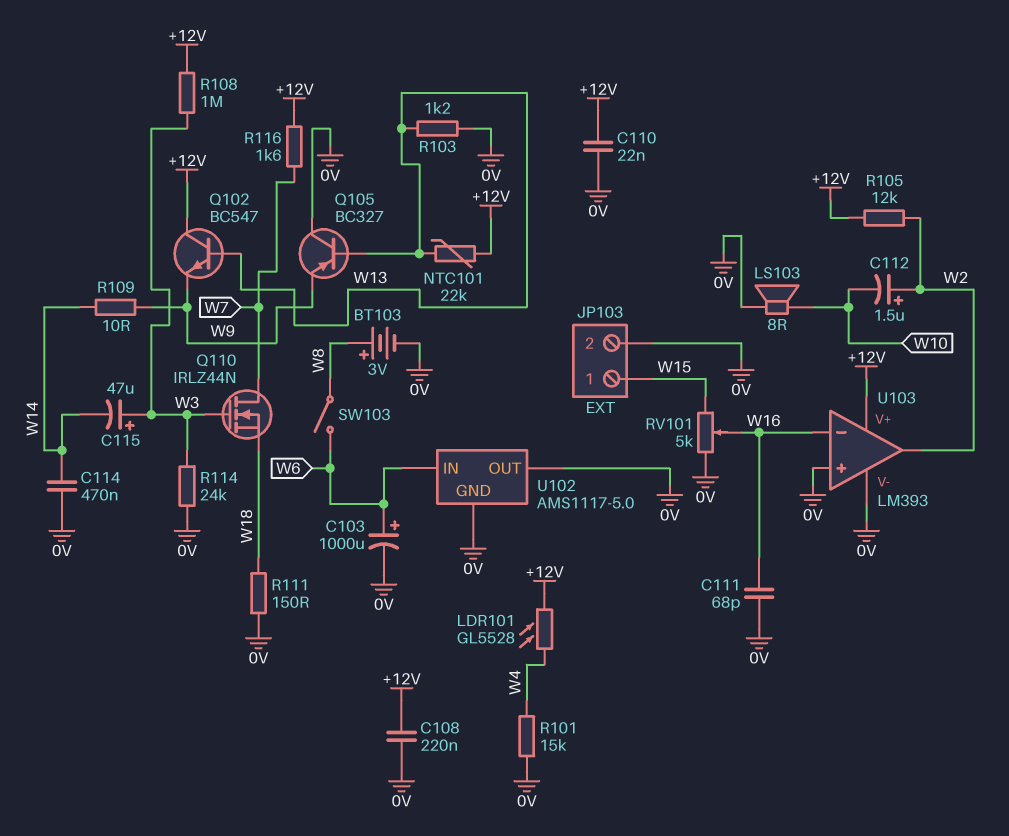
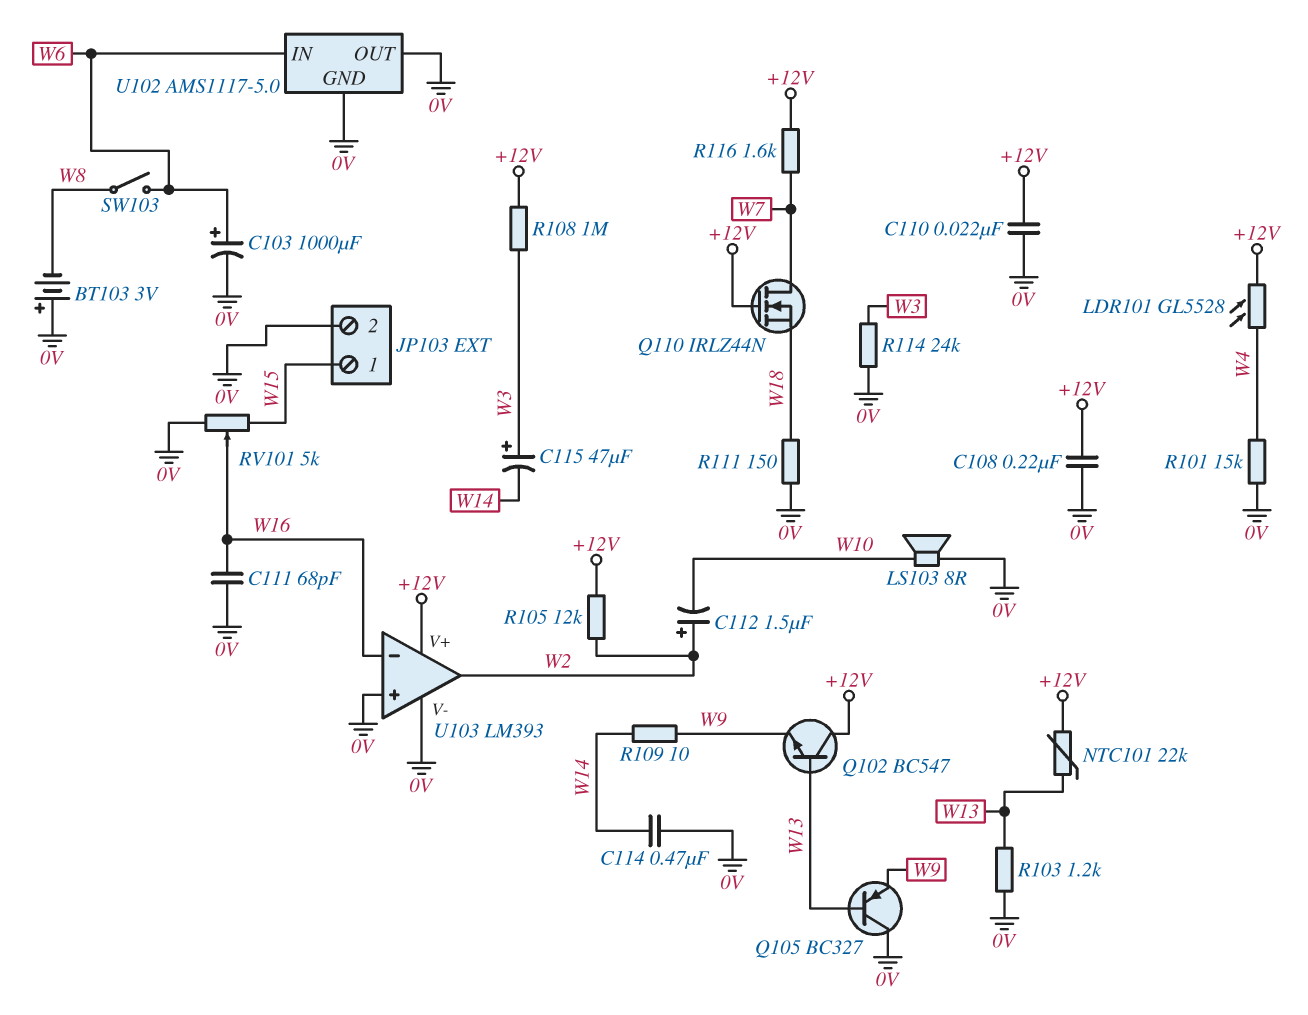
BT103: 3V (plus W8, minus 0V) -> 3V (plus 0V, minus W8)
Q110: NMOS IRLZ44N (G W3, D W7, S W18) -> NMOS IRLZ44N (G +12V, D W7, S W18)

